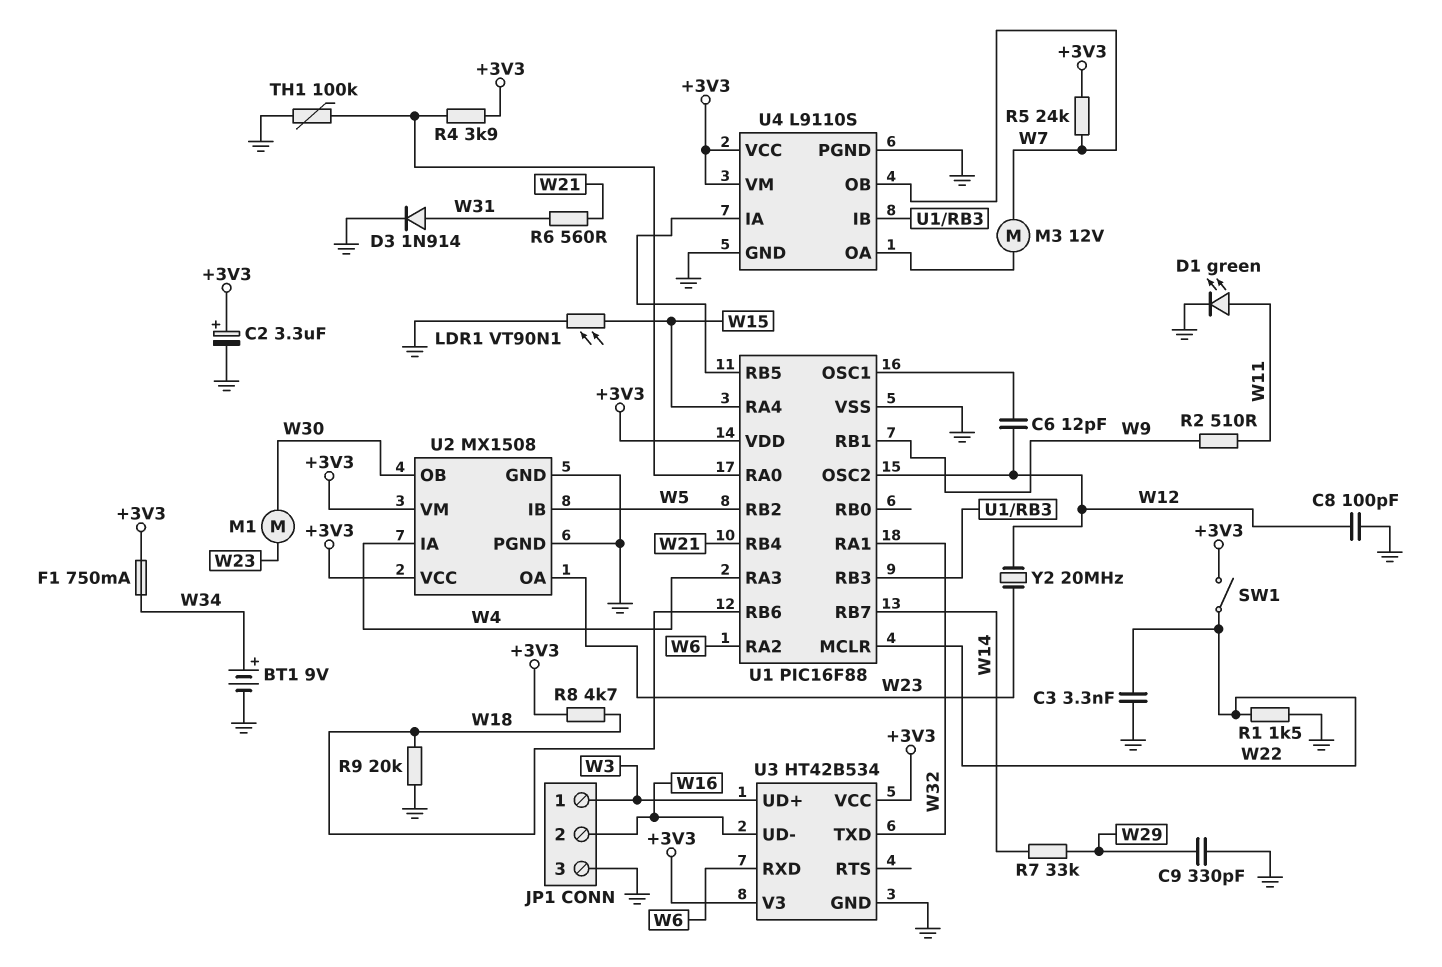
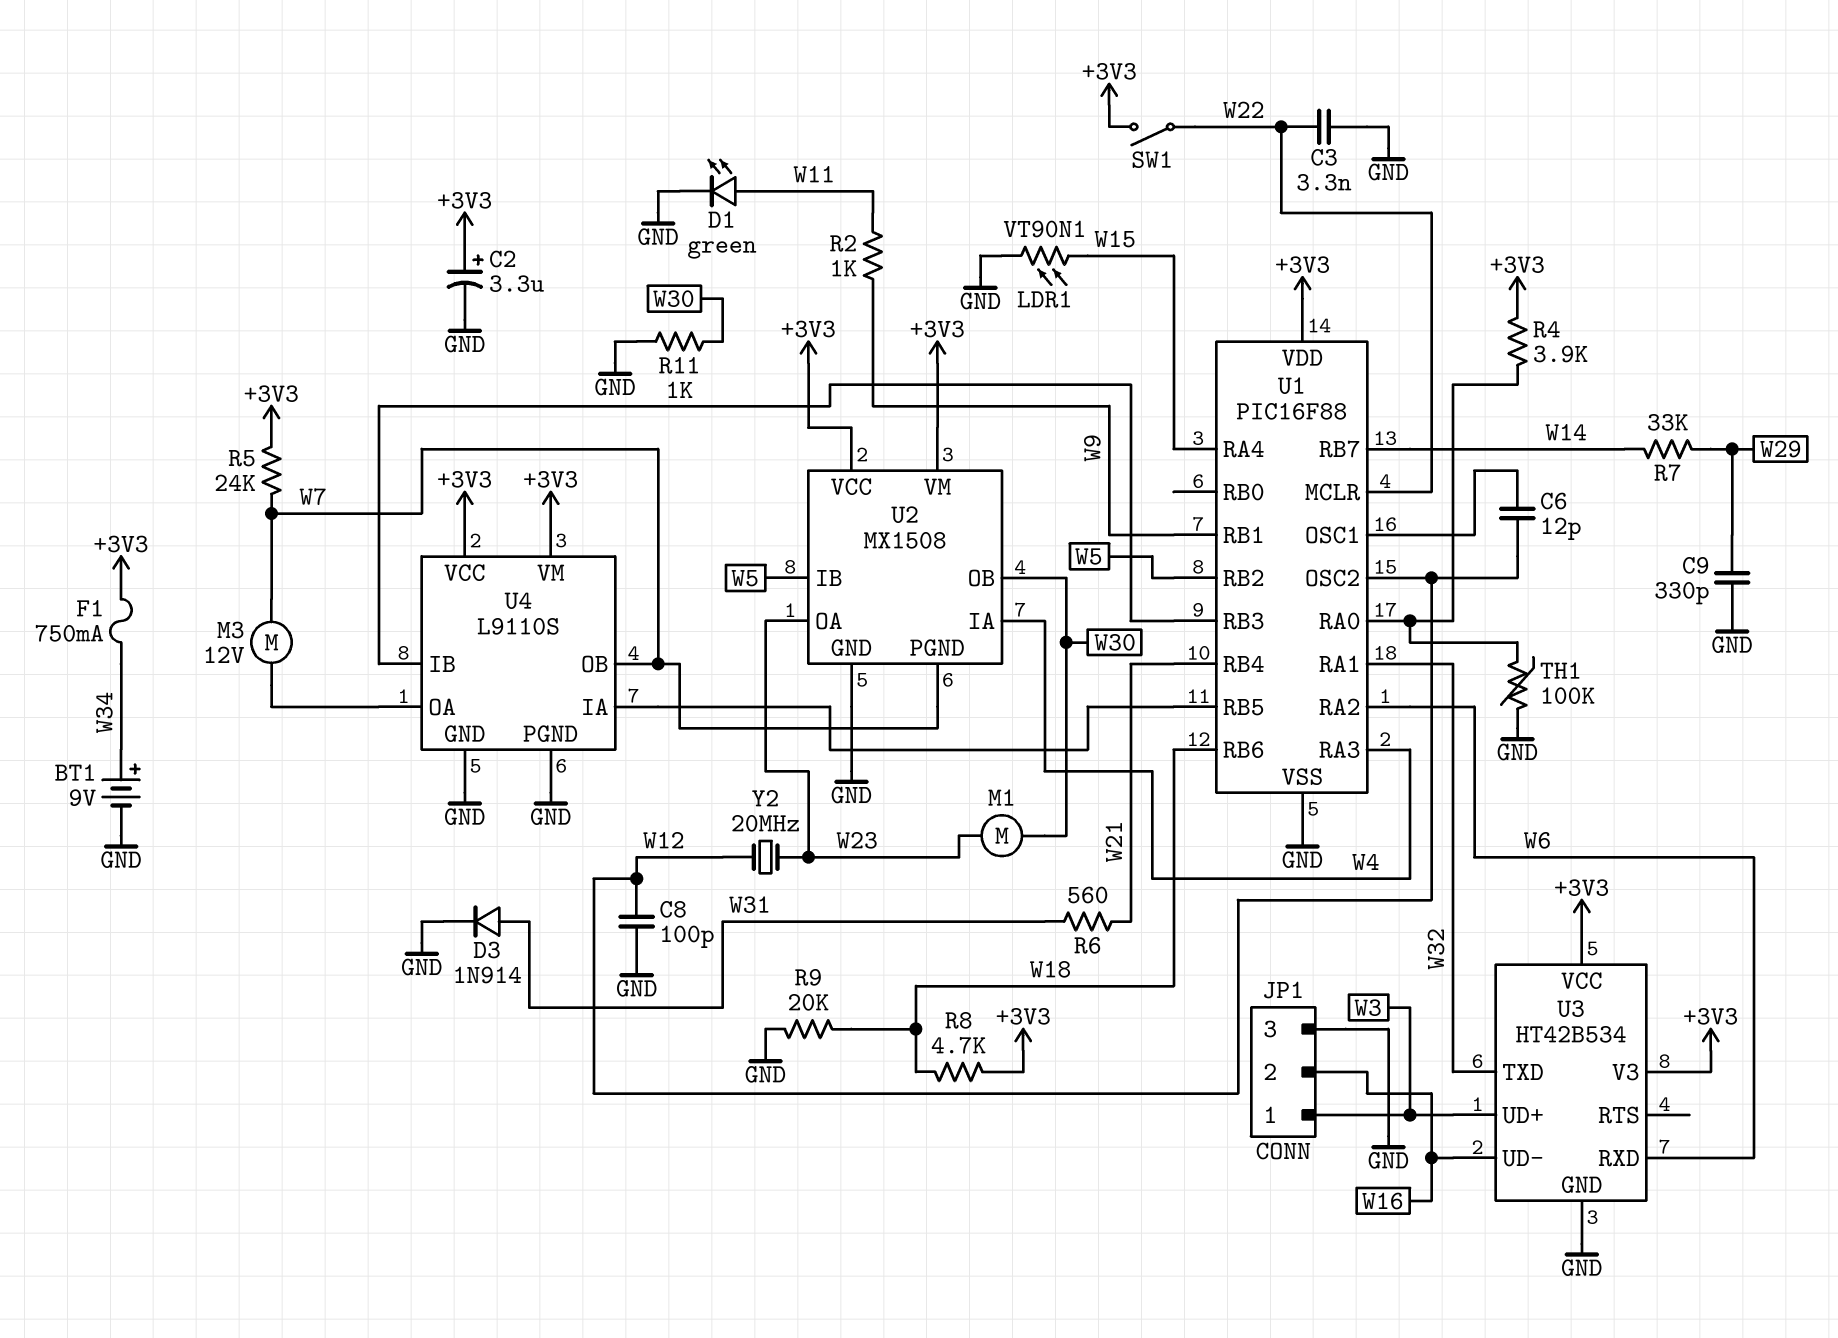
R1: 1.5k (GND, W22) -> none
R2: 510 (W9, W11) -> 1k (W9, W11)
R11: none -> 1k (GND, W30)
U2 pin PGND: GND -> W7

